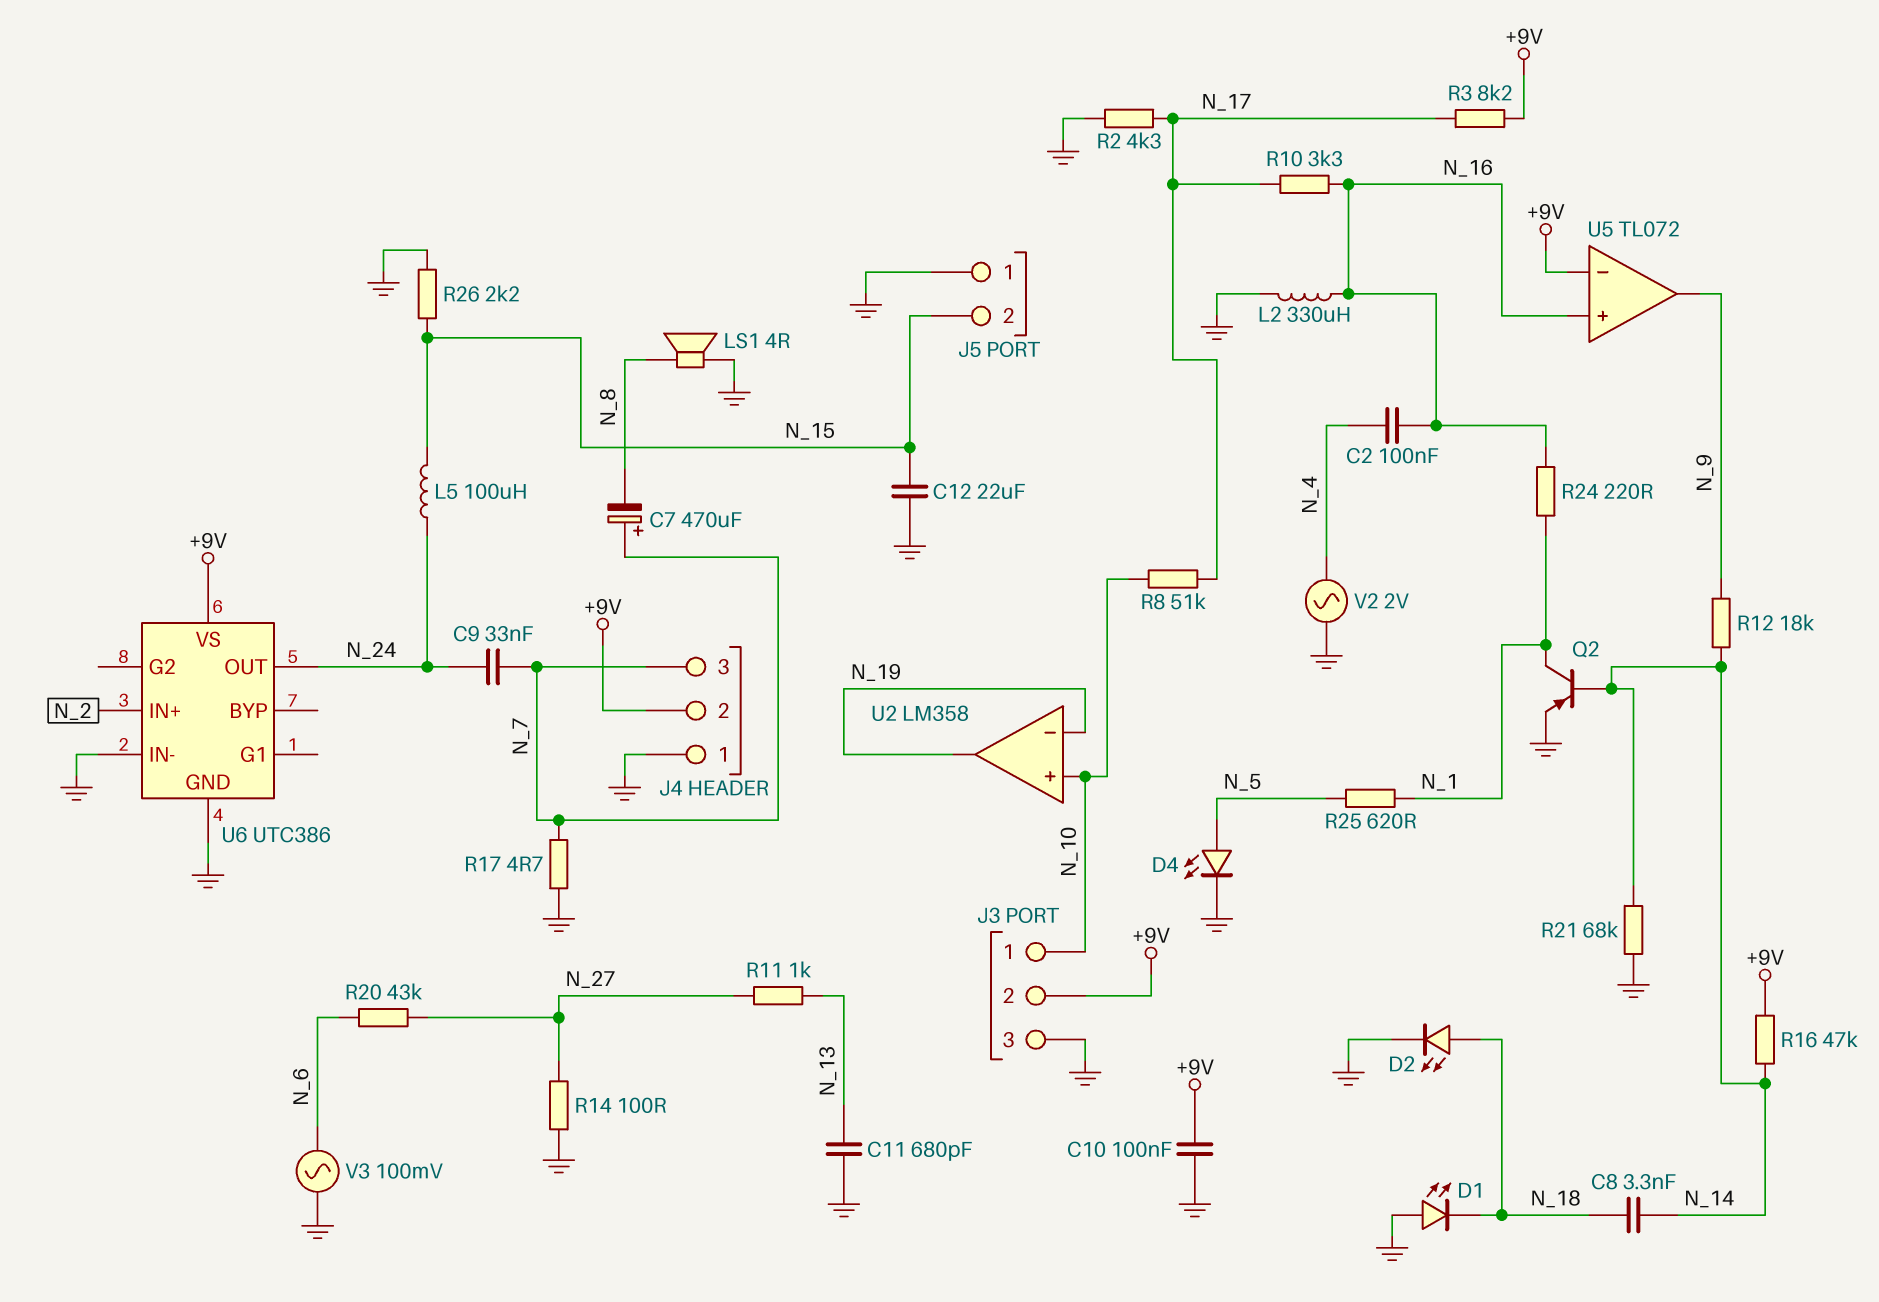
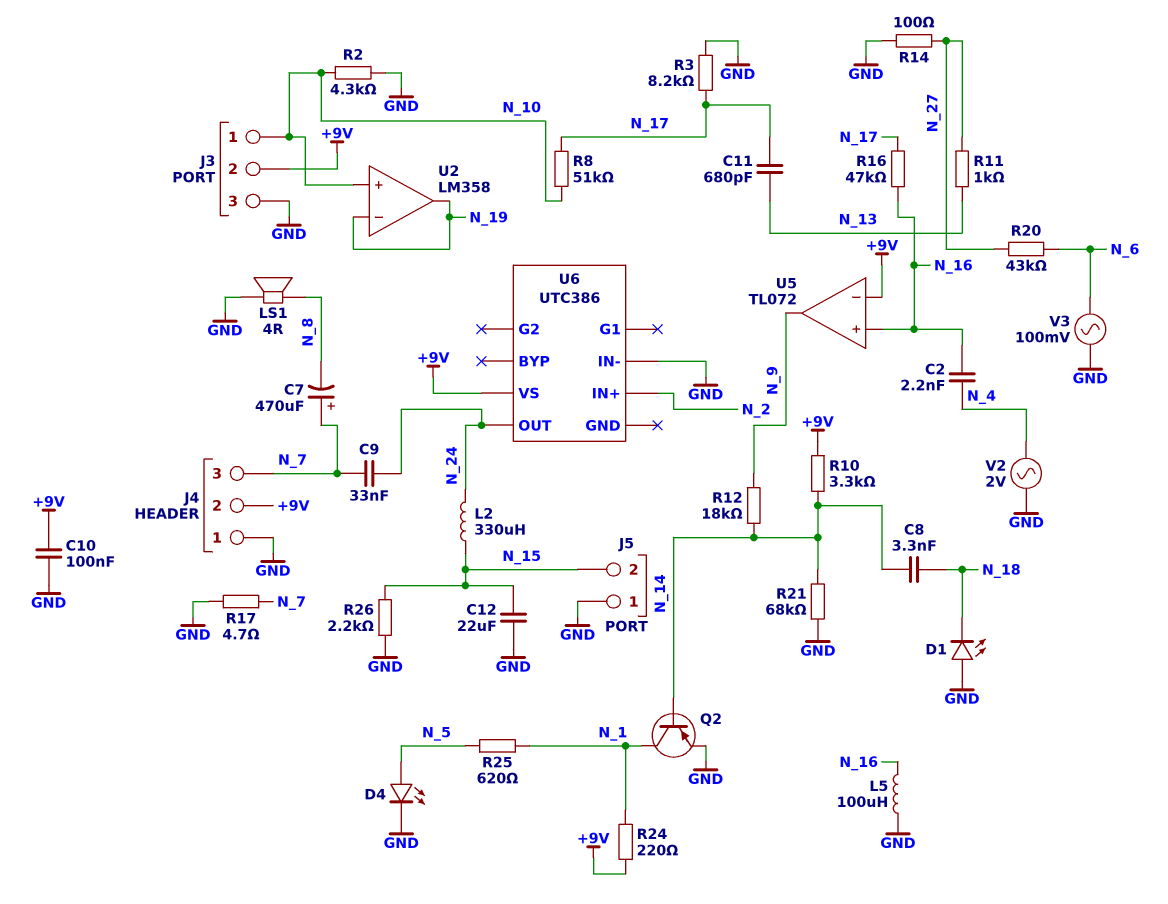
C2: 100nF (N_4, N_16) -> 2.2nF (N_4, N_16)
C11: 680pF (GND, N_13) -> 680pF (N_13, N_17)
D2: LED (A N_18, K GND) -> none
L2: 330uH (GND, N_16) -> 330uH (N_15, N_24)
L5: 100uH (N_15, N_24) -> 100uH (GND, N_16)
R2: 4.3k (GND, N_17) -> 4.3k (GND, N_10)
R3: 8.2k (+9V, N_17) -> 8.2k (GND, N_17)
R10: 3.3k (N_16, N_17) -> 3.3k (+9V, N_14)
R16: 47k (+9V, N_14) -> 47k (N_16, N_17)
R24: 220 (N_1, N_16) -> 220 (+9V, N_1)
U6 pin GND: GND -> none

